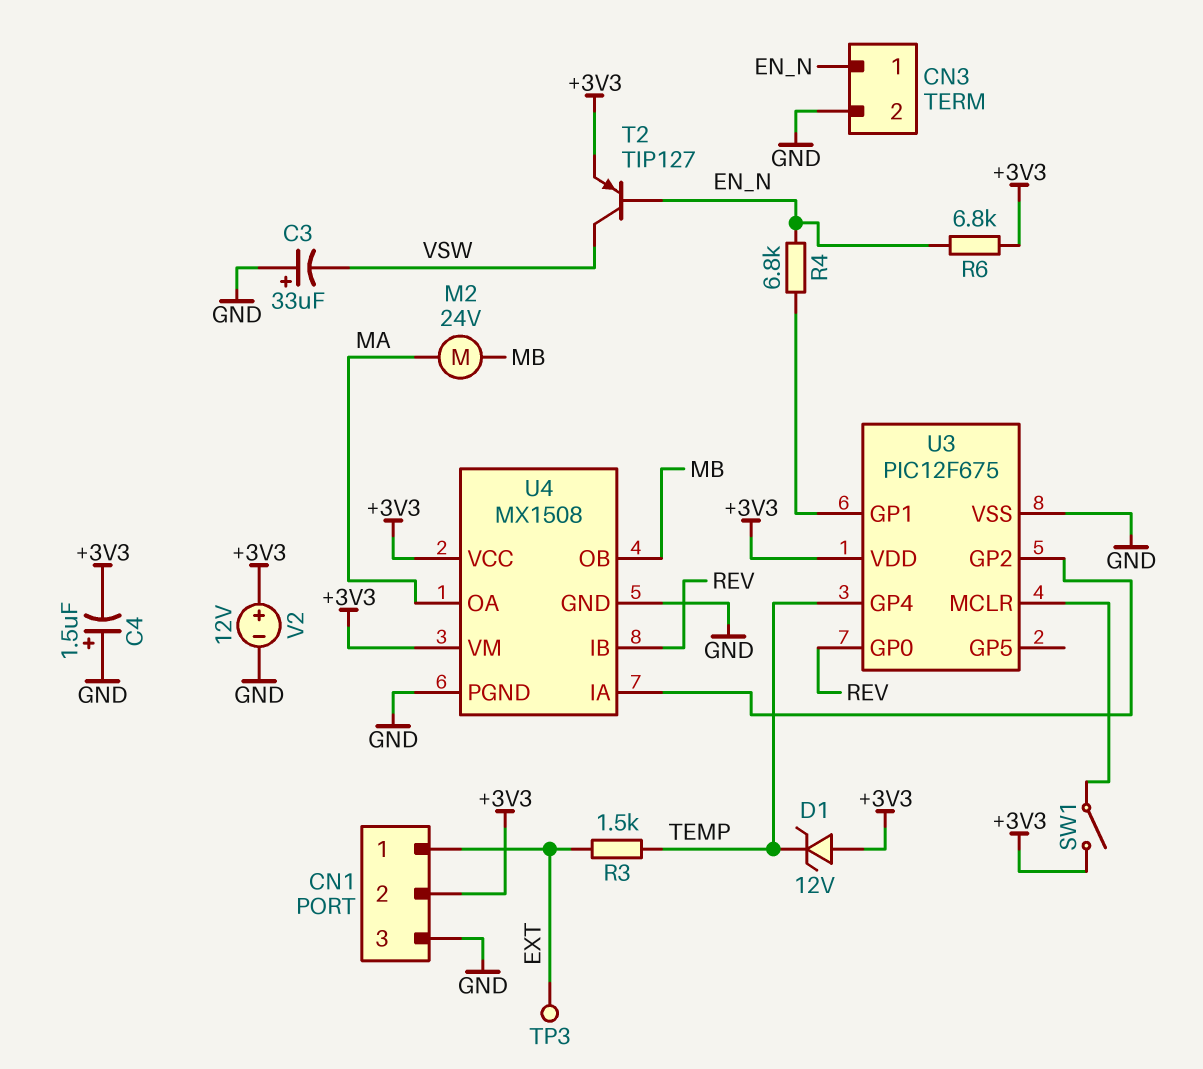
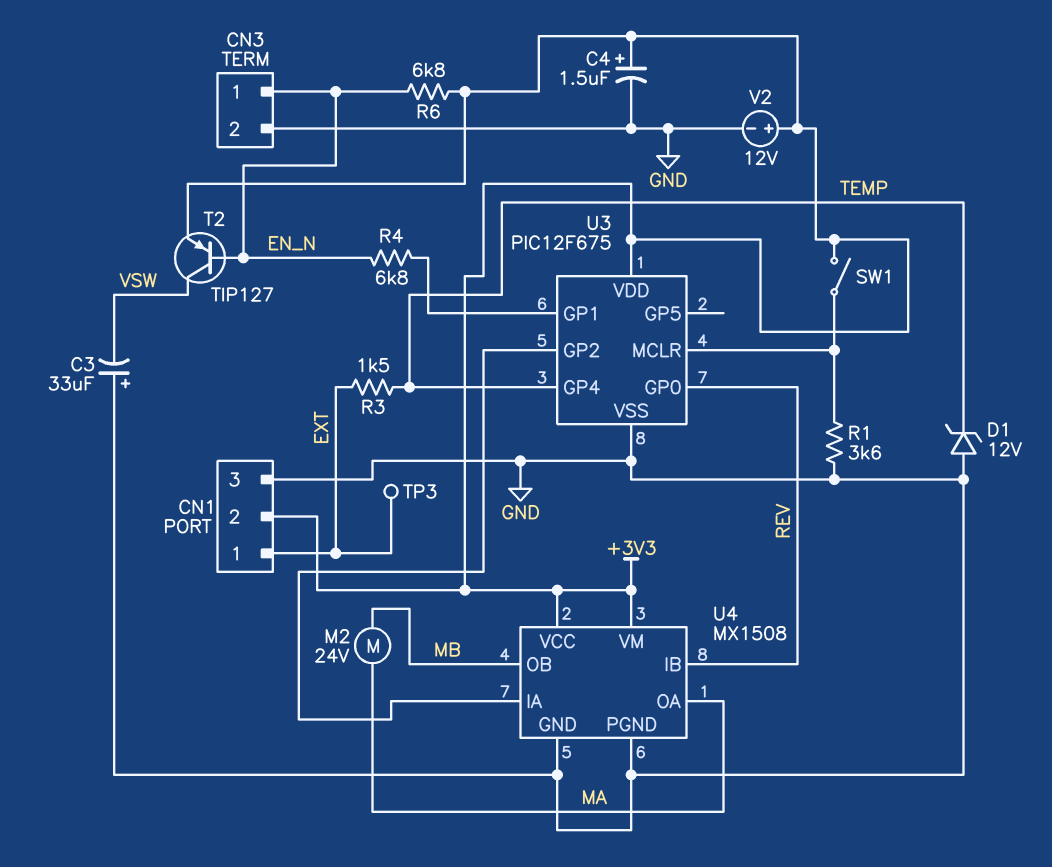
C4: 1.5uF (plus GND, minus +3V3) -> 1.5uF (plus +3V3, minus GND)
D1: zener 12V (A +3V3, K TEMP) -> zener 12V (A GND, K TEMP)
R1: none -> 3.6k (GND, U3/MCLR)

